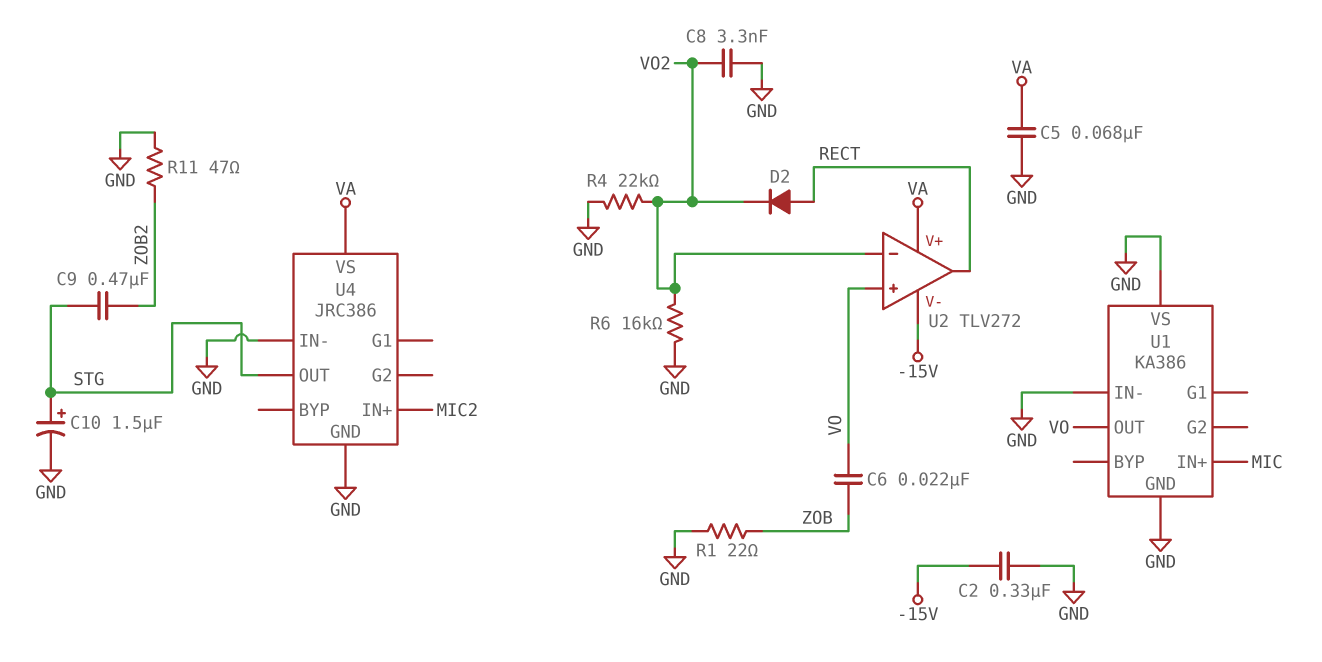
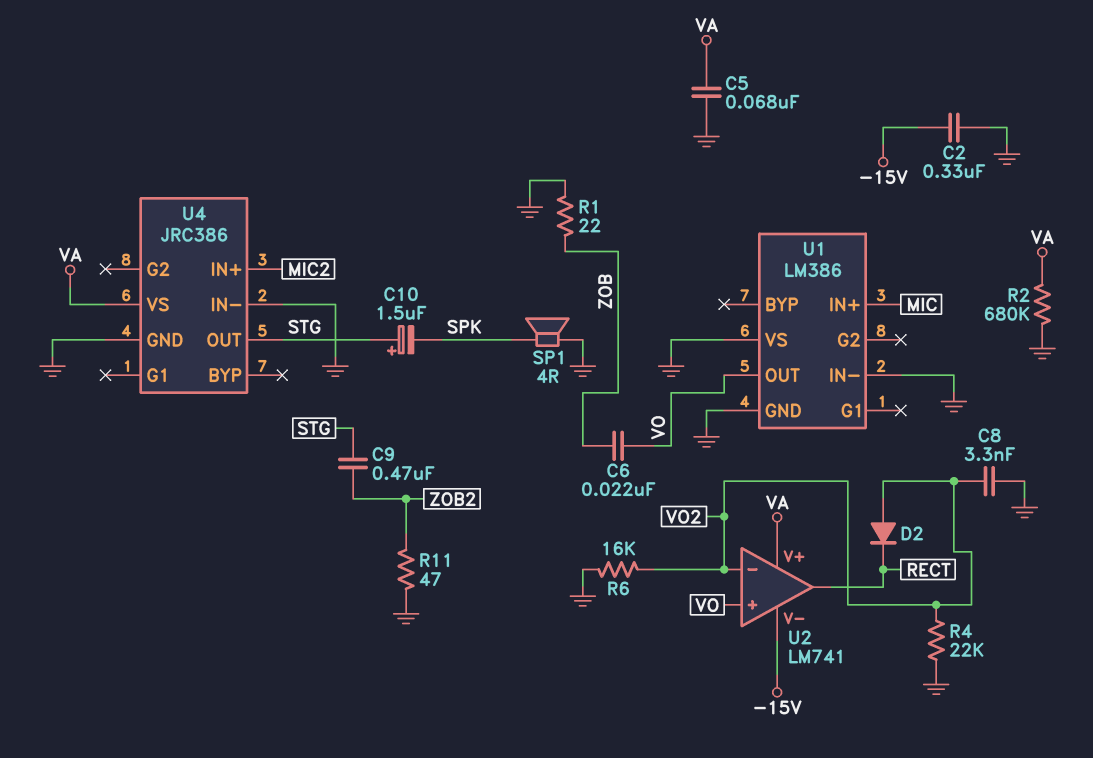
C10: 1.5uF (plus STG, minus GND) -> 1.5uF (plus STG, minus SPK)
D2: diode (A RECT, K VO2) -> diode (A VO2, K RECT)
R2: none -> 680k (GND, VA)
SP1: none -> speaker 4R (GND, SPK)
U1: KA386 -> LM386
U2: TLV272 -> LM741

